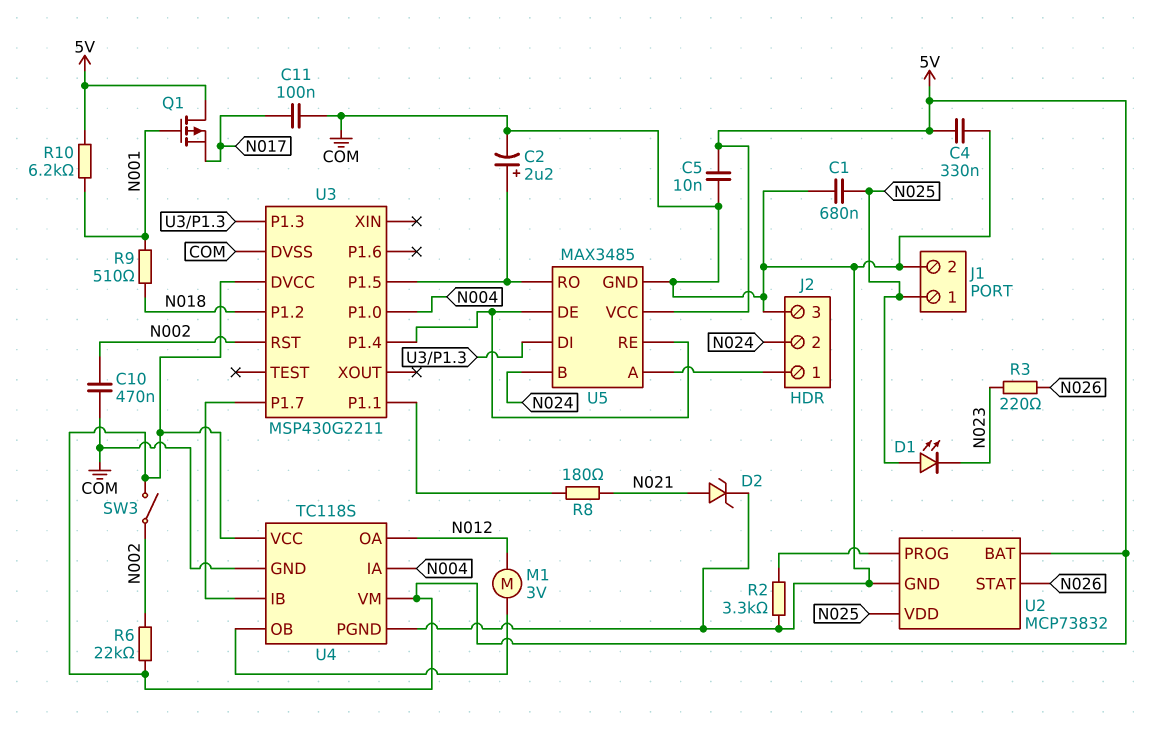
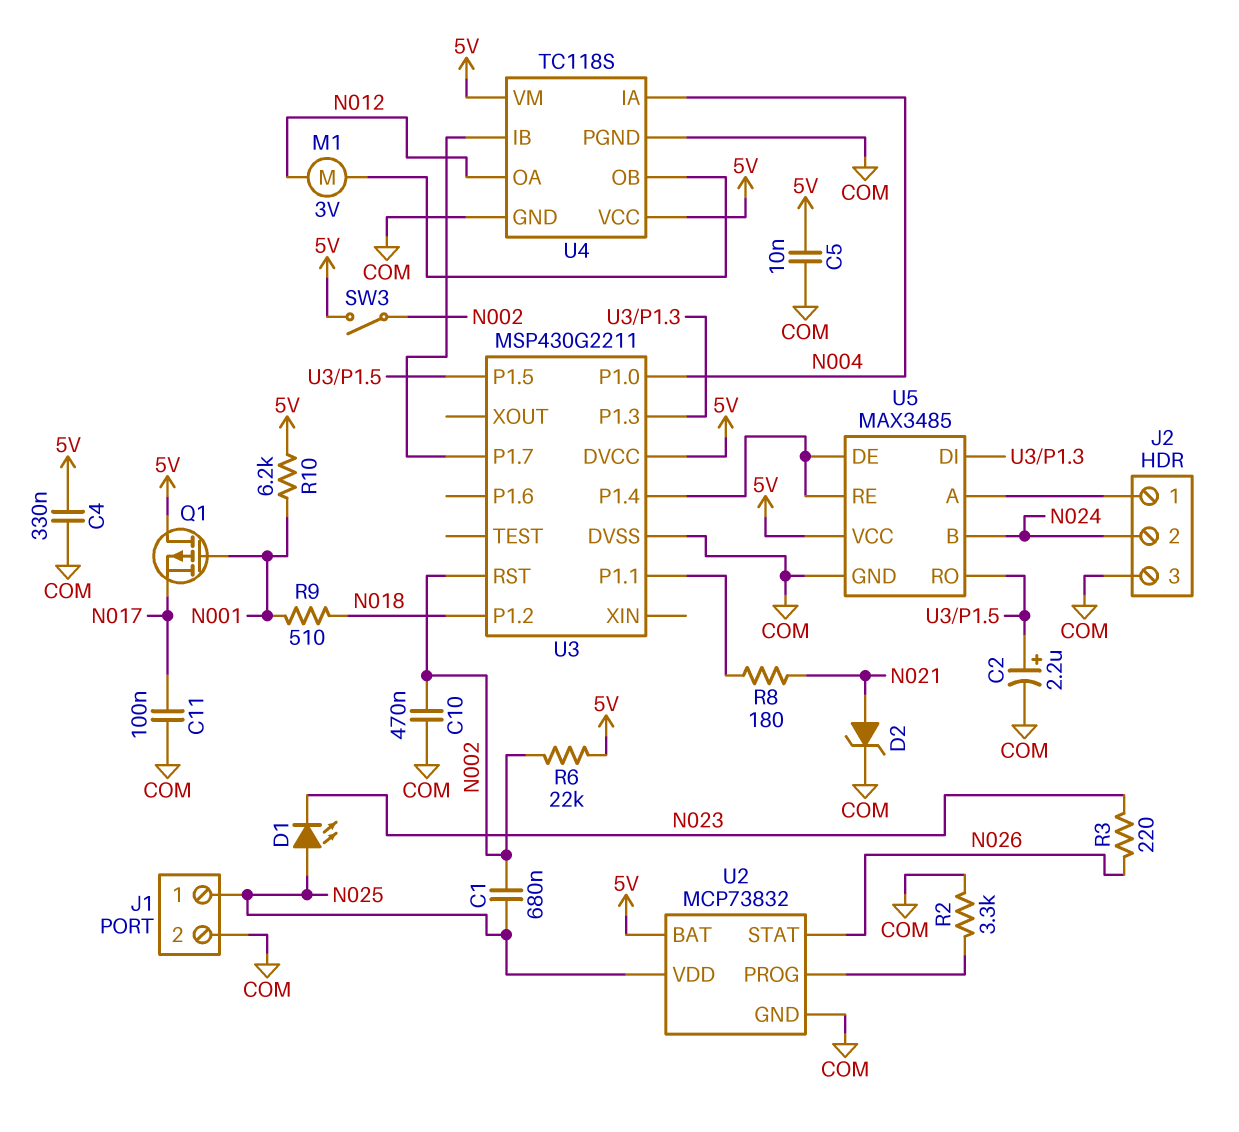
C1: 680nF (COM, N025) -> 680nF (N002, N025)

